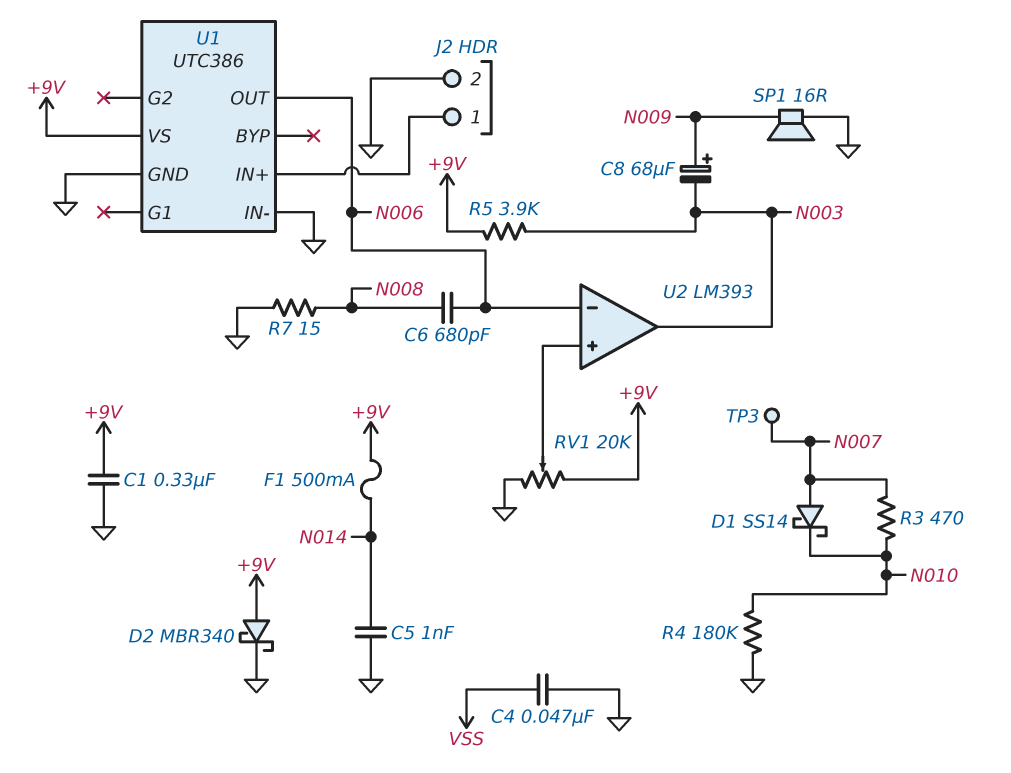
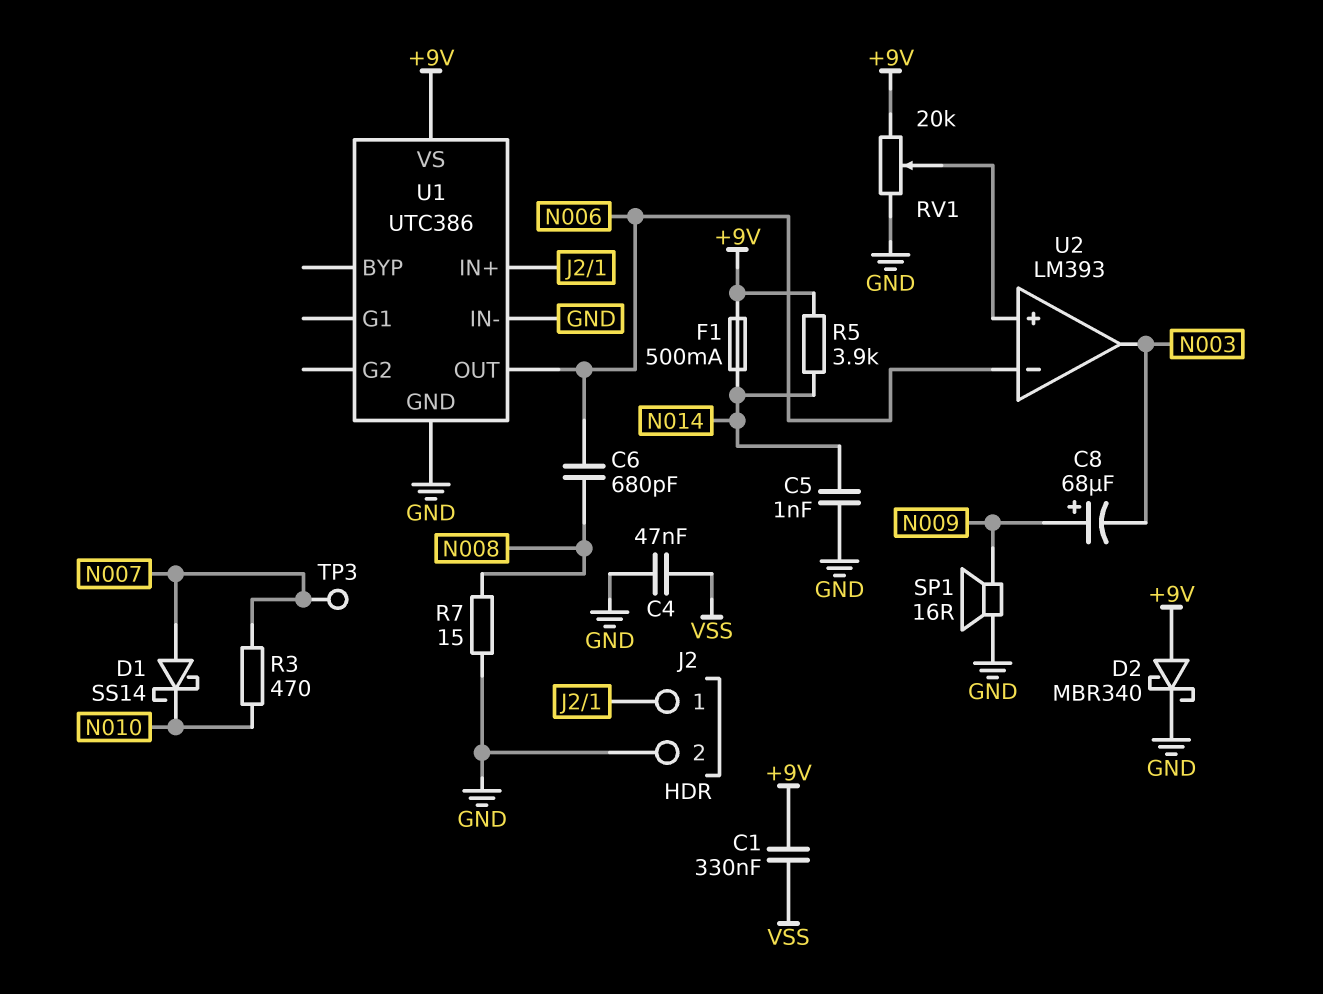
C1: 330nF (+9V, GND) -> 330nF (+9V, VSS)
R4: 180k (GND, N010) -> none
R5: 3.9k (+9V, N003) -> 3.9k (+9V, N014)

